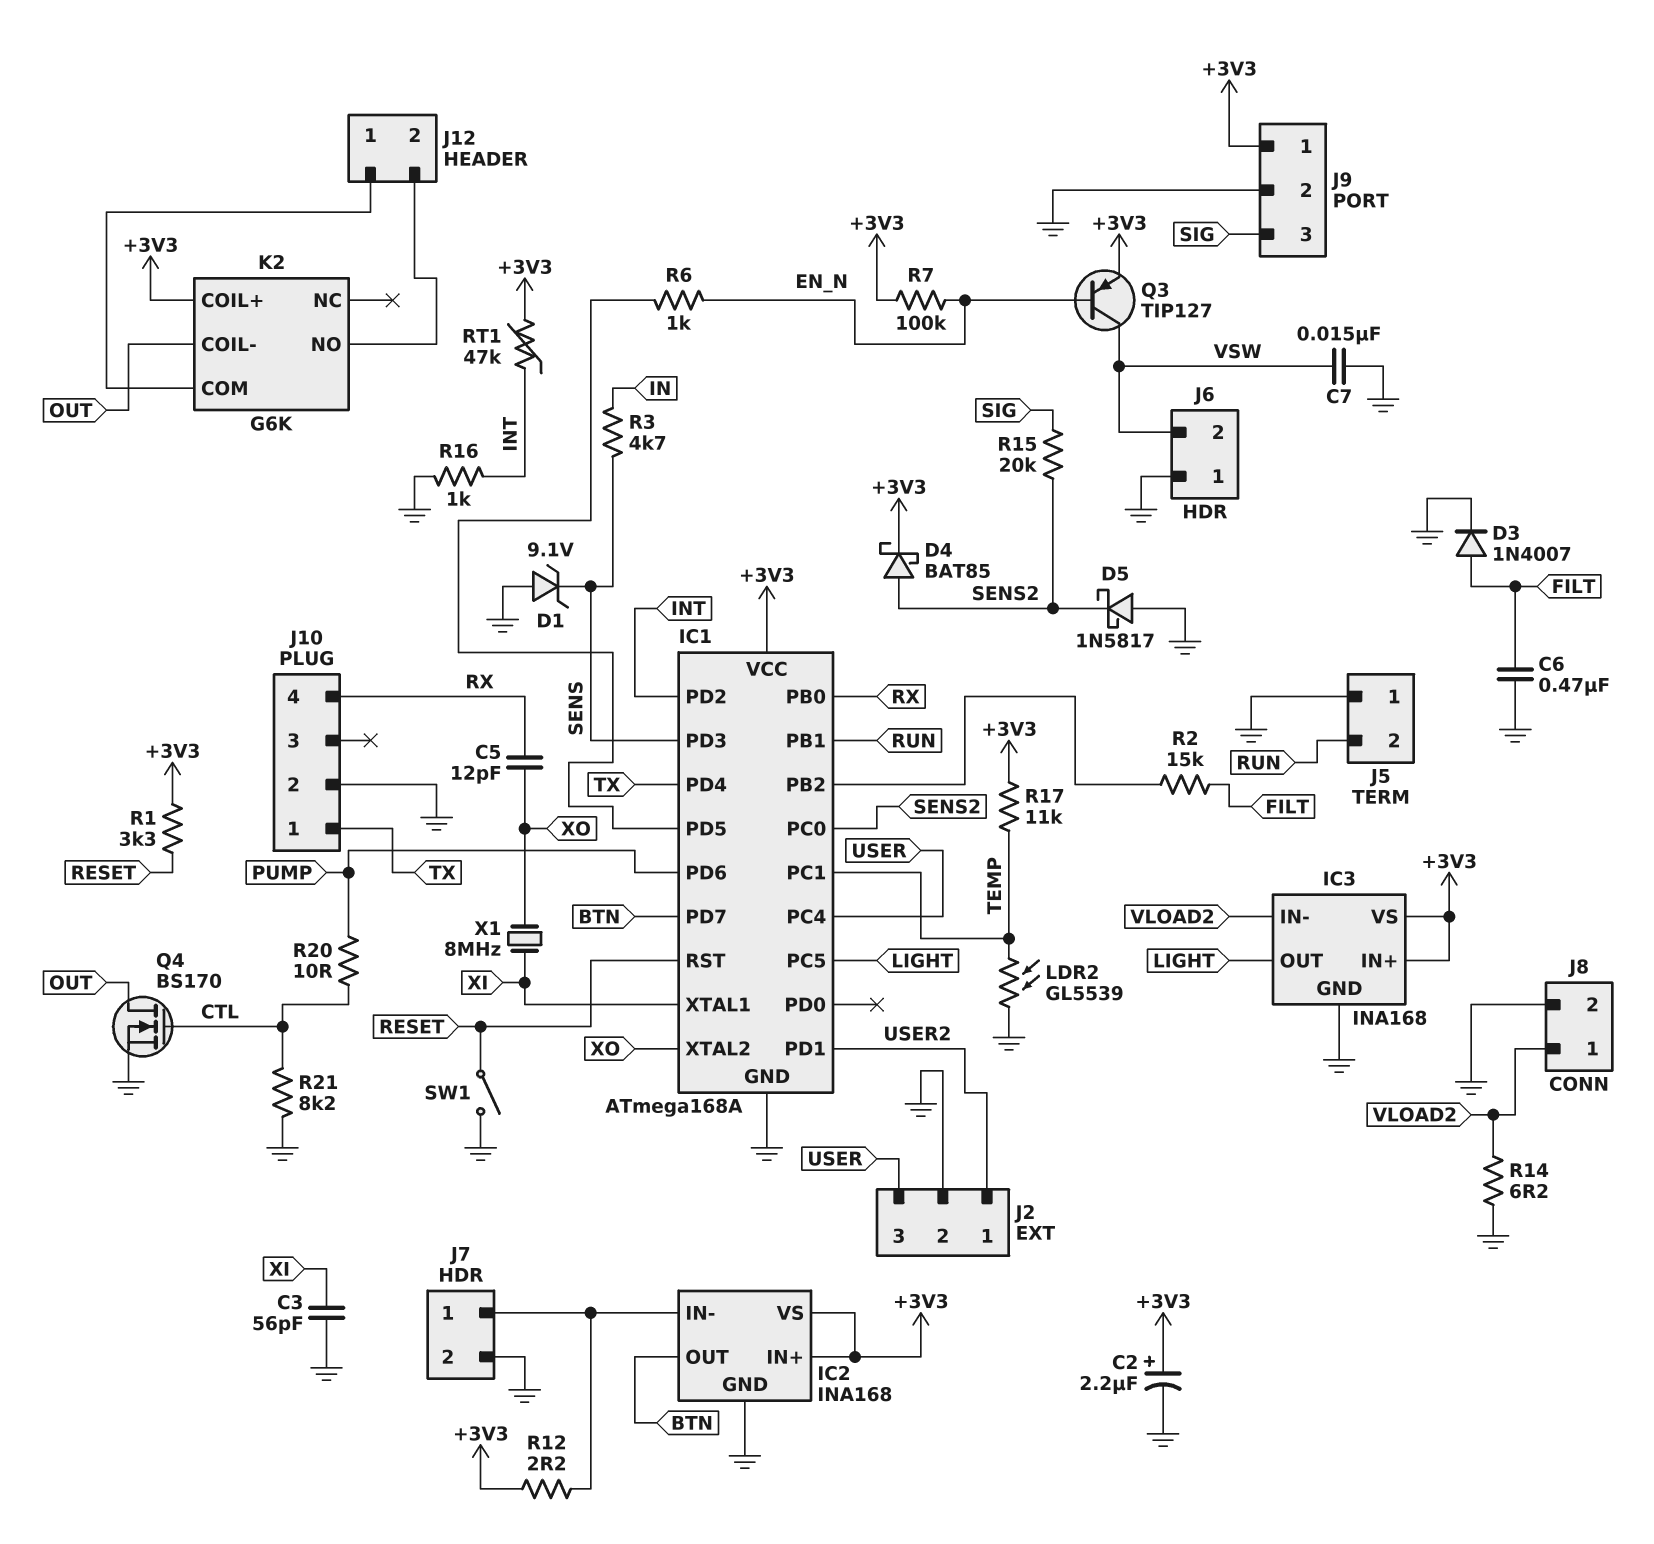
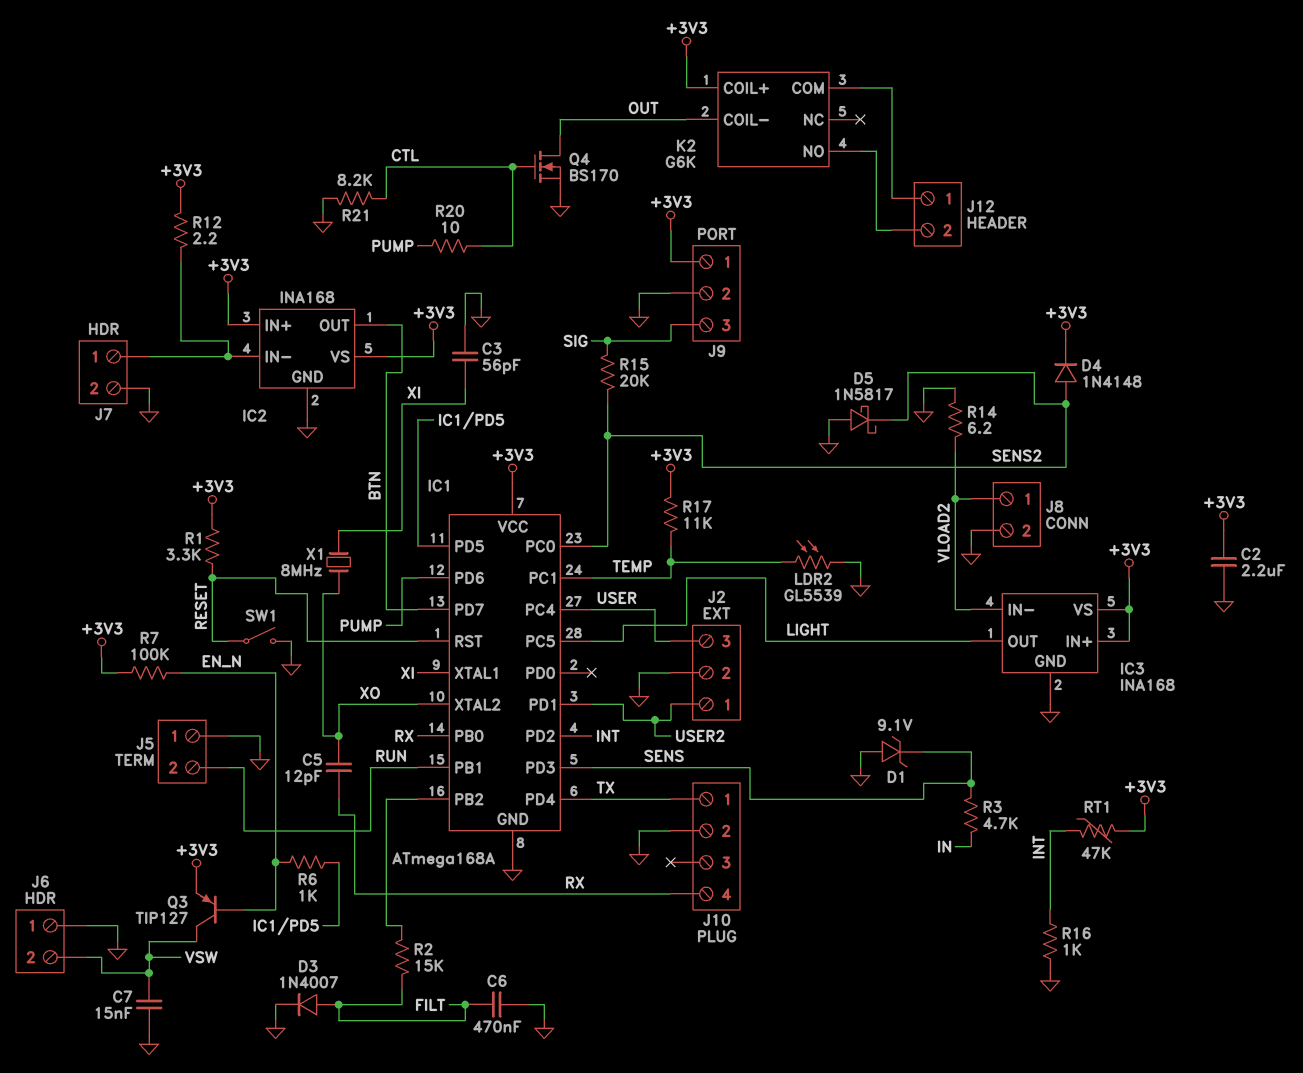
C2: 2.2uF (plus +3V3, minus GND) -> 2.2uF (+3V3, GND)
D4: schottky BAT85 (A SENS2, K +3V3) -> diode 1N4148 (A SENS2, K +3V3)

